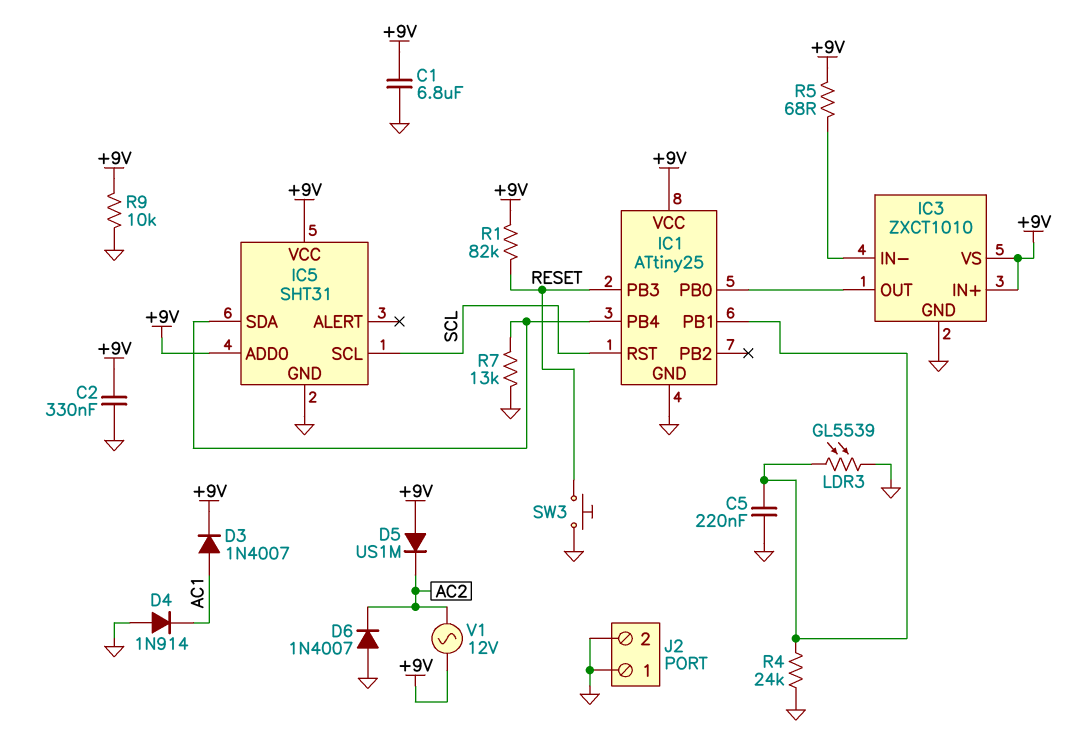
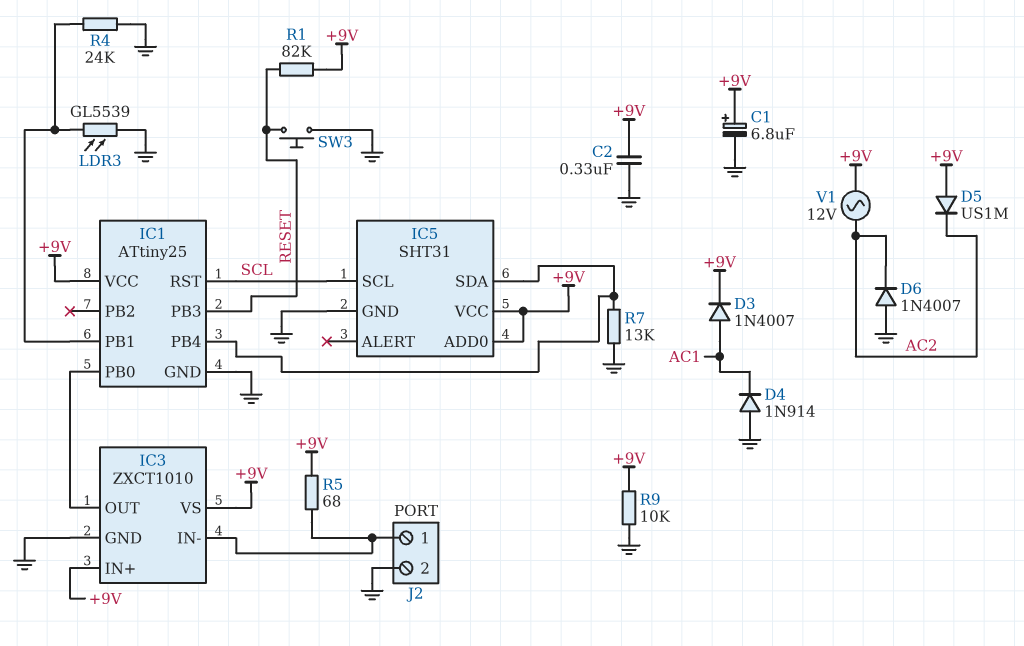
C1: 6.8uF (+9V, GND) -> 6.8uF (plus +9V, minus GND)
C5: 220nF (GND, IC1/PB1) -> none
J2 pin 1: GND -> IC3/IN-

